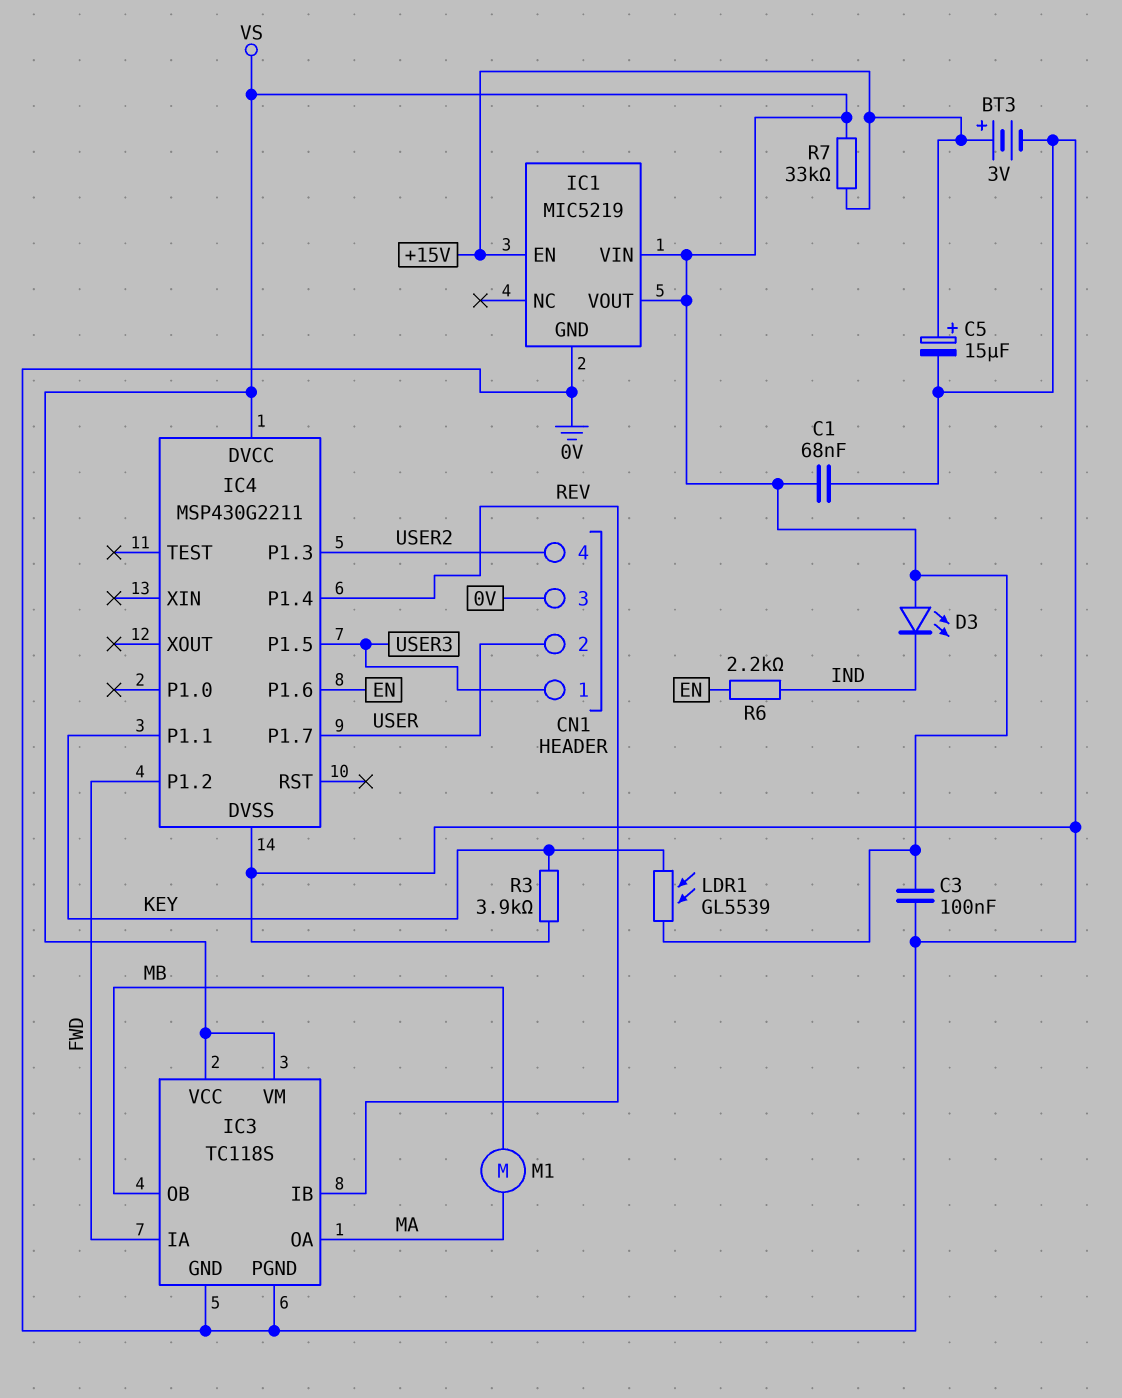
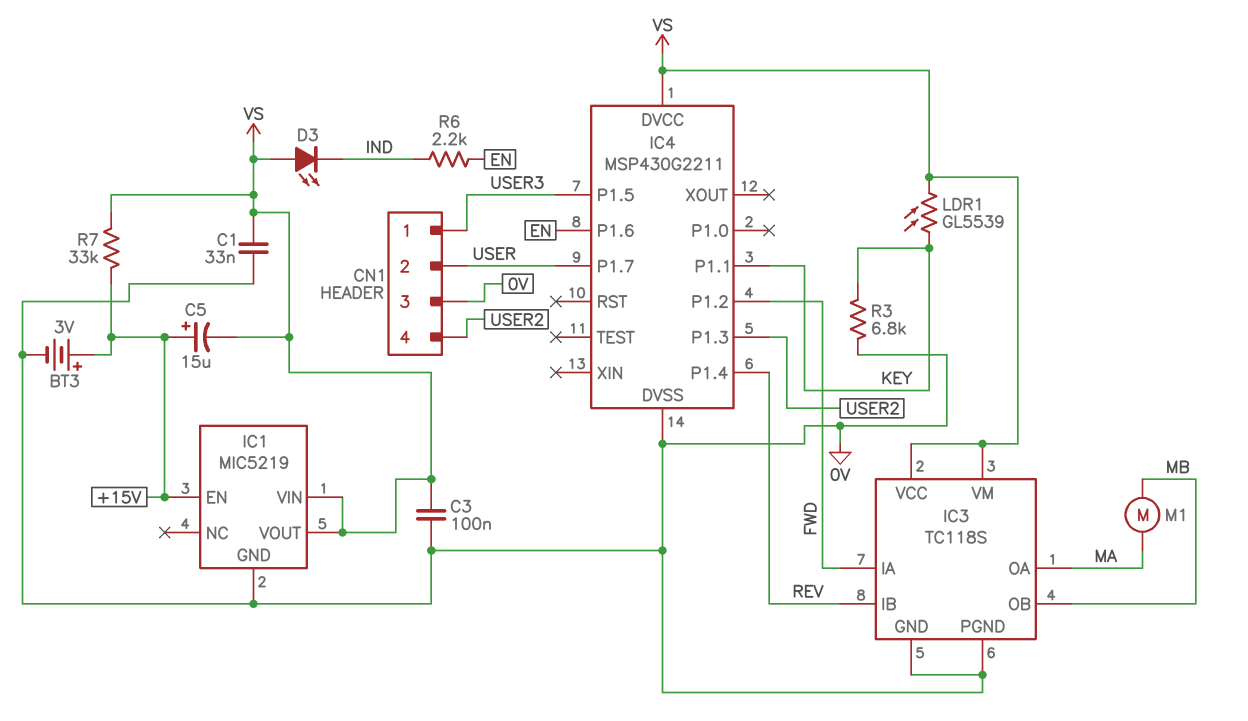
C1: 68nF (0V, VS) -> 33nF (0V, VS)
C5: 15uF (plus +15V, minus 0V) -> 15uF (plus +15V, minus VS)
R3: 3.9k (0V, KEY) -> 6.8k (0V, KEY)

